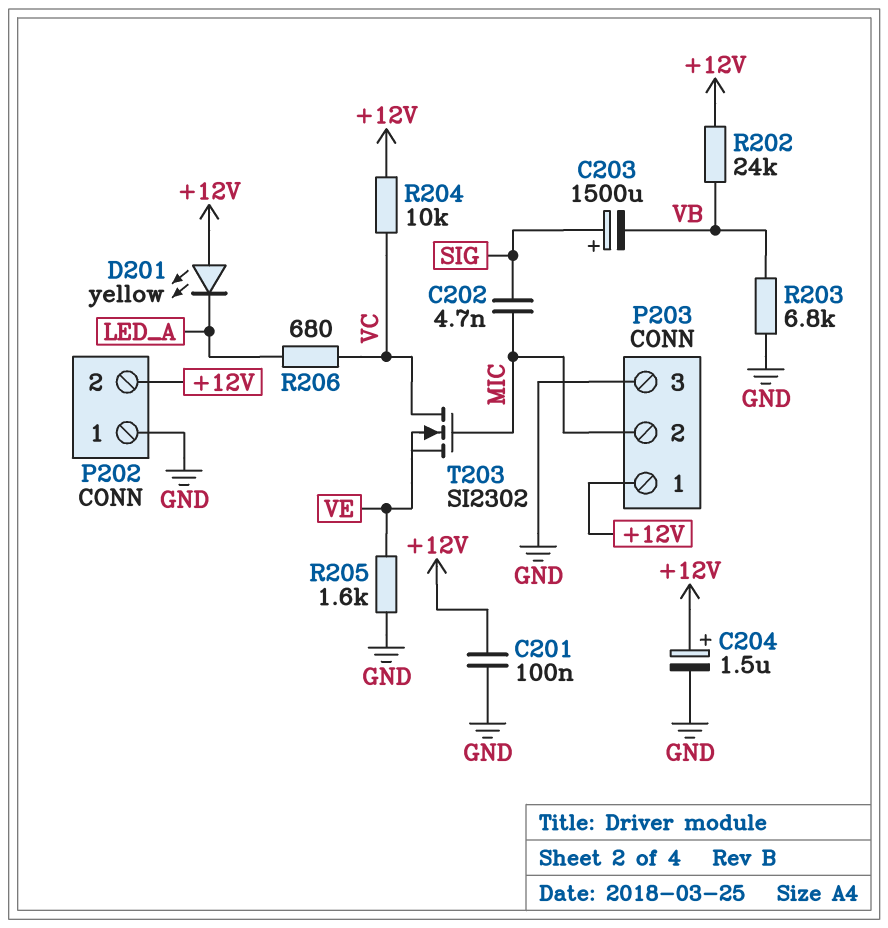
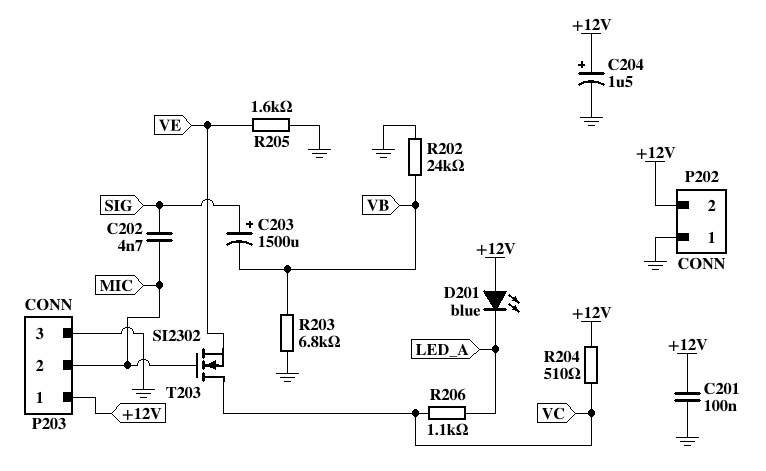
D201: LED yellow (A +12V, K LED_A) -> LED blue (A +12V, K LED_A)
R202: 24k (+12V, VB) -> 24k (GND, VB)
R204: 10k (+12V, VC) -> 510 (+12V, VC)
R206: 680 (LED_A, VC) -> 1.1k (LED_A, VC)

